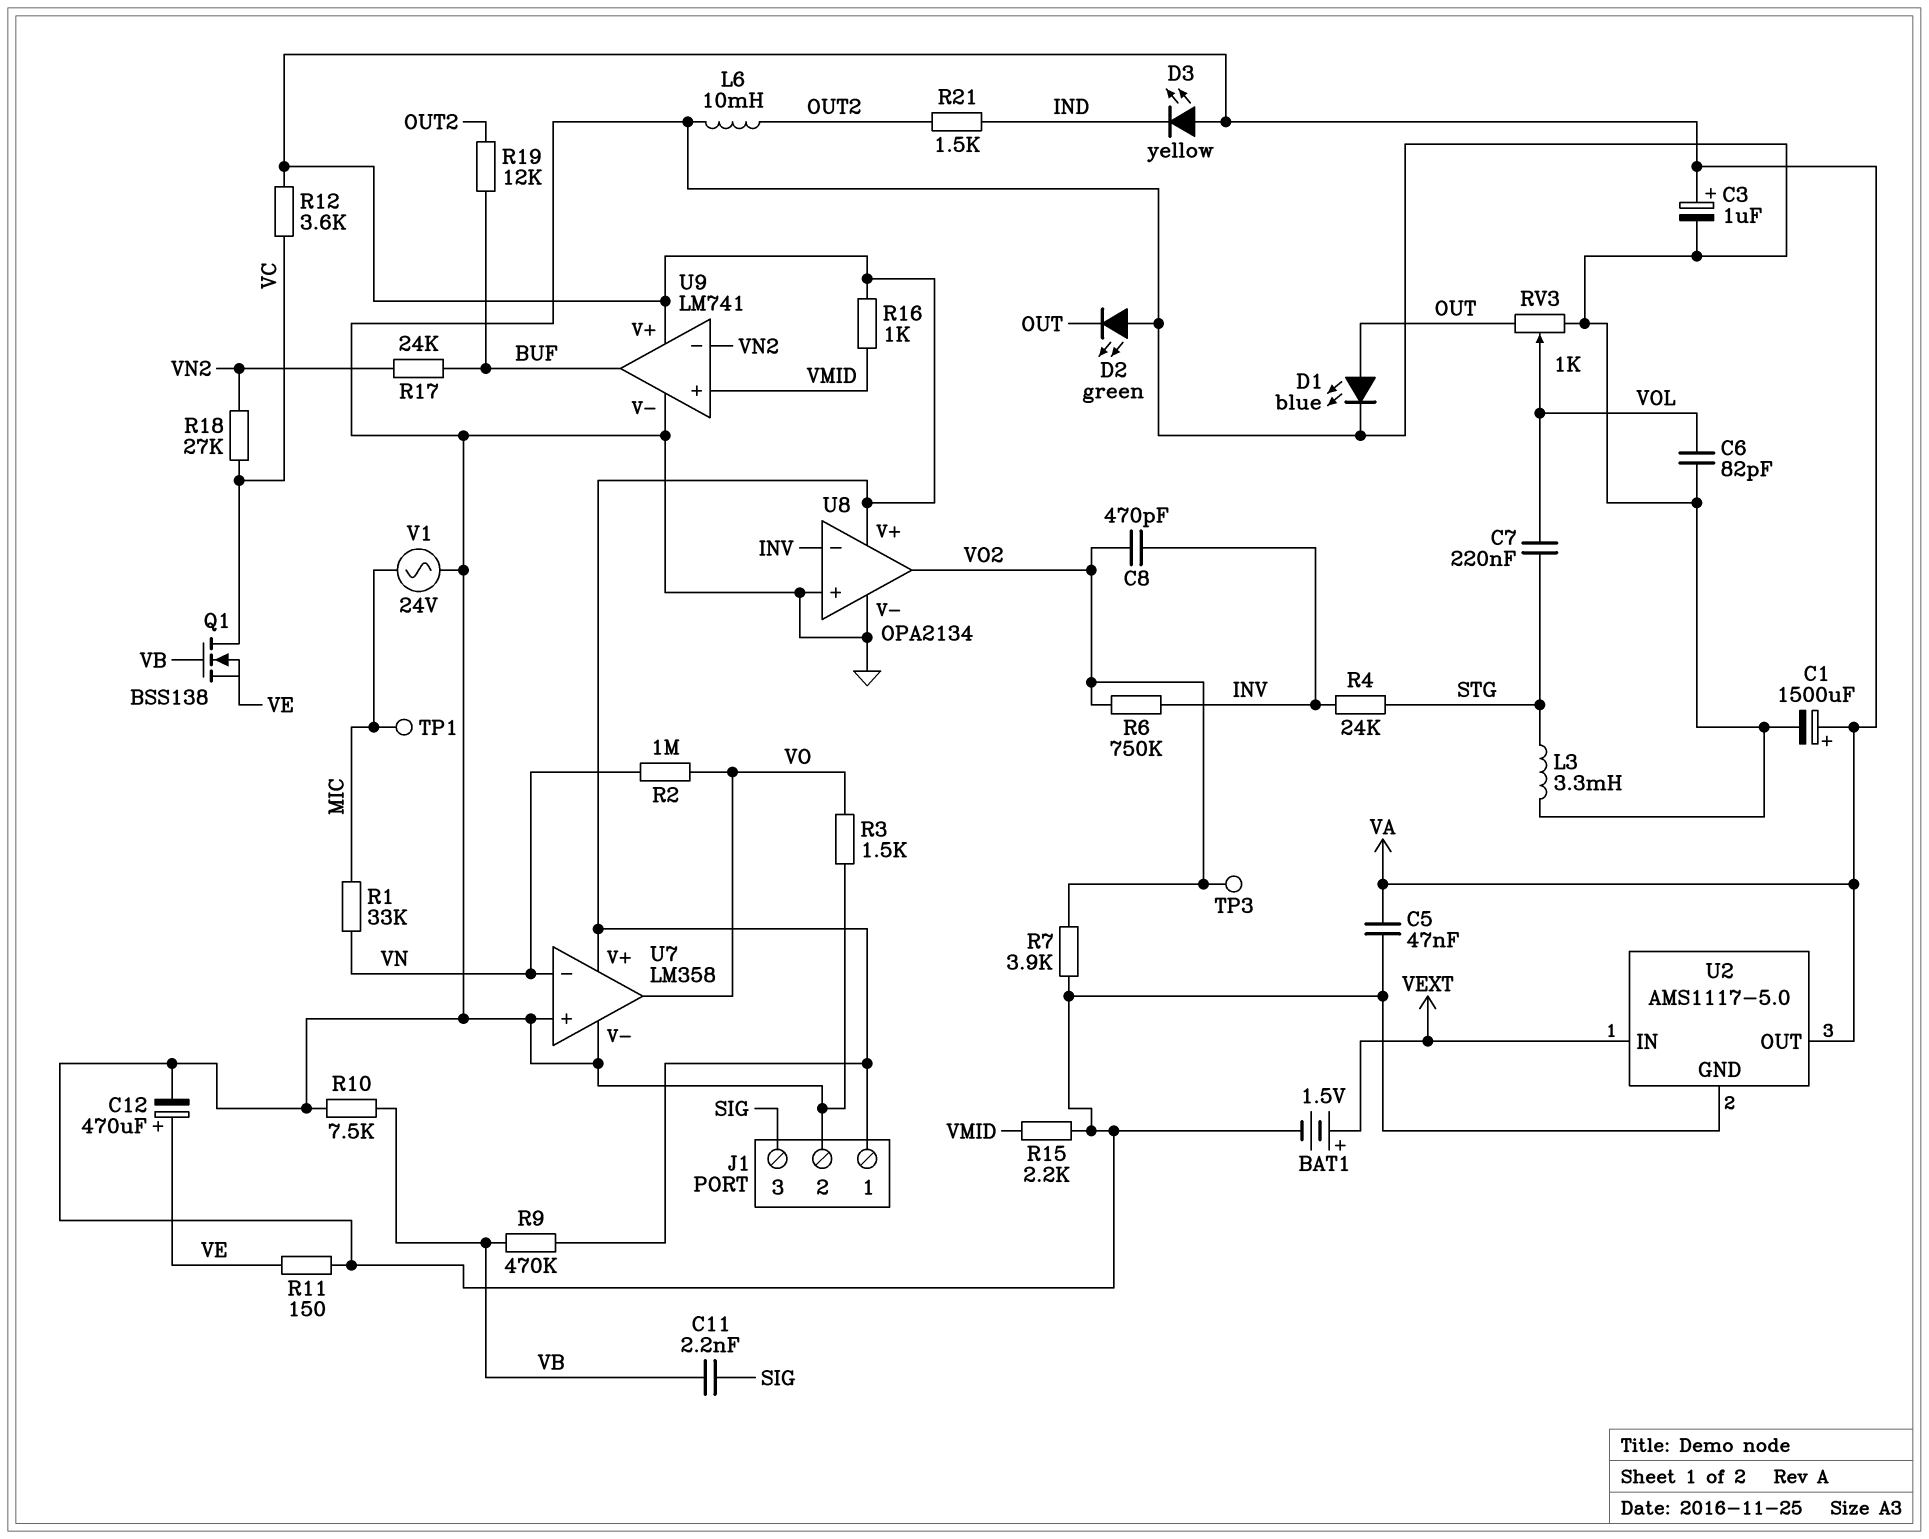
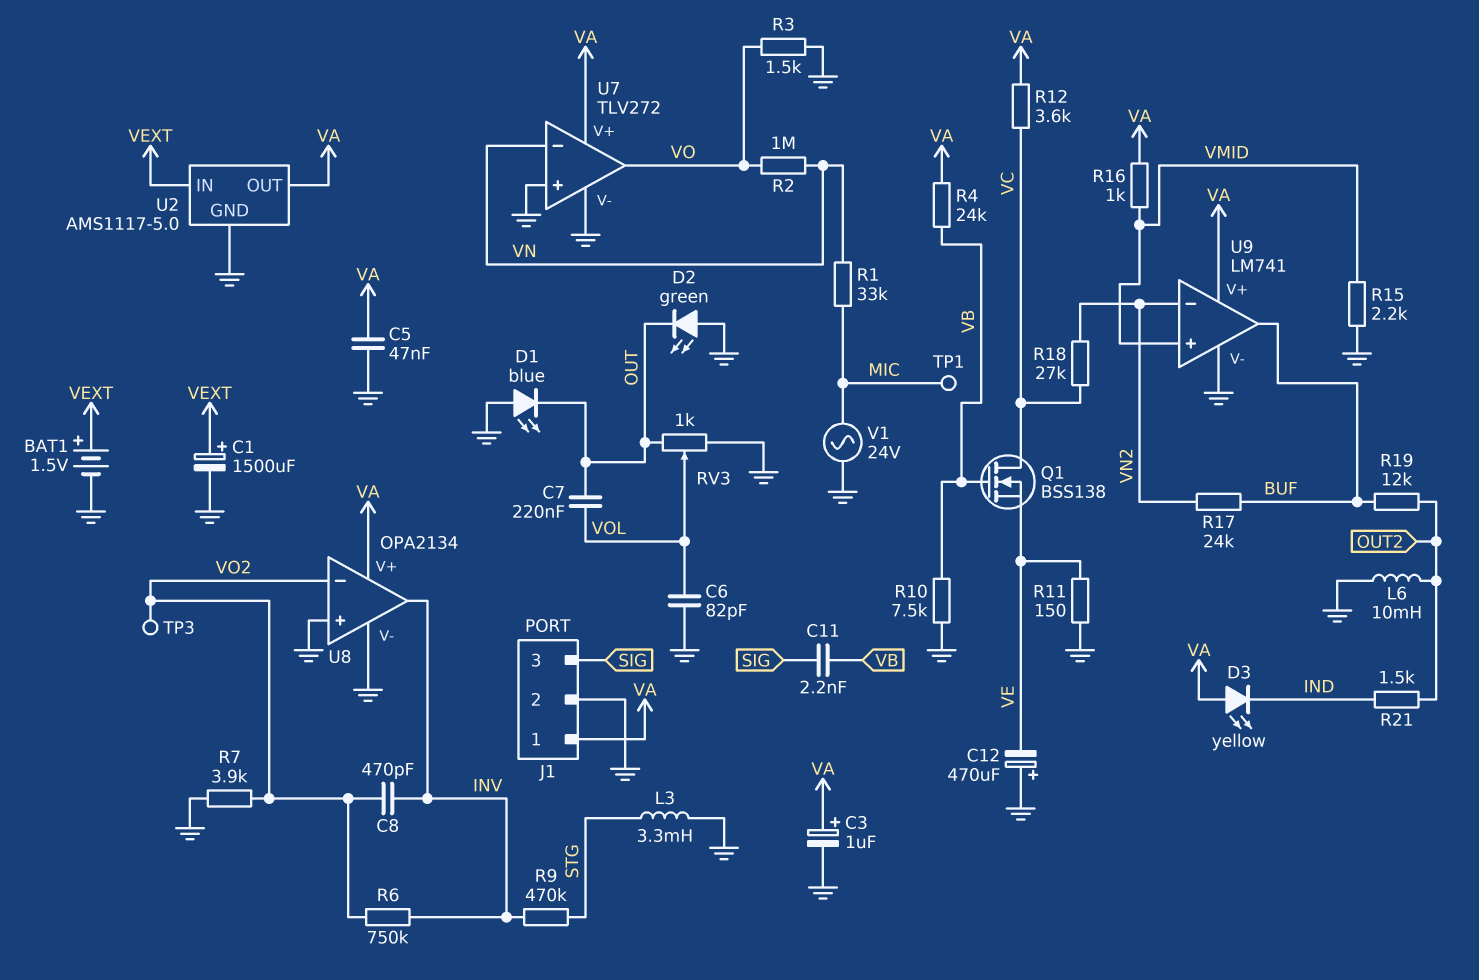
C1: 1500uF (plus VA, minus GND) -> 1500uF (plus VEXT, minus GND)
C7: 220nF (STG, VOL) -> 220nF (OUT, VOL)
C12: 470uF (plus VE, minus GND) -> 470uF (plus GND, minus VE)
D1: LED blue (A OUT, K GND) -> LED blue (A GND, K OUT)
R4: 24k (INV, STG) -> 24k (VA, VB)
R9: 470k (VA, VB) -> 470k (INV, STG)
U7: LM358 -> TLV272
U8 pin in-: INV -> VO2
U8 pin out: VO2 -> INV

